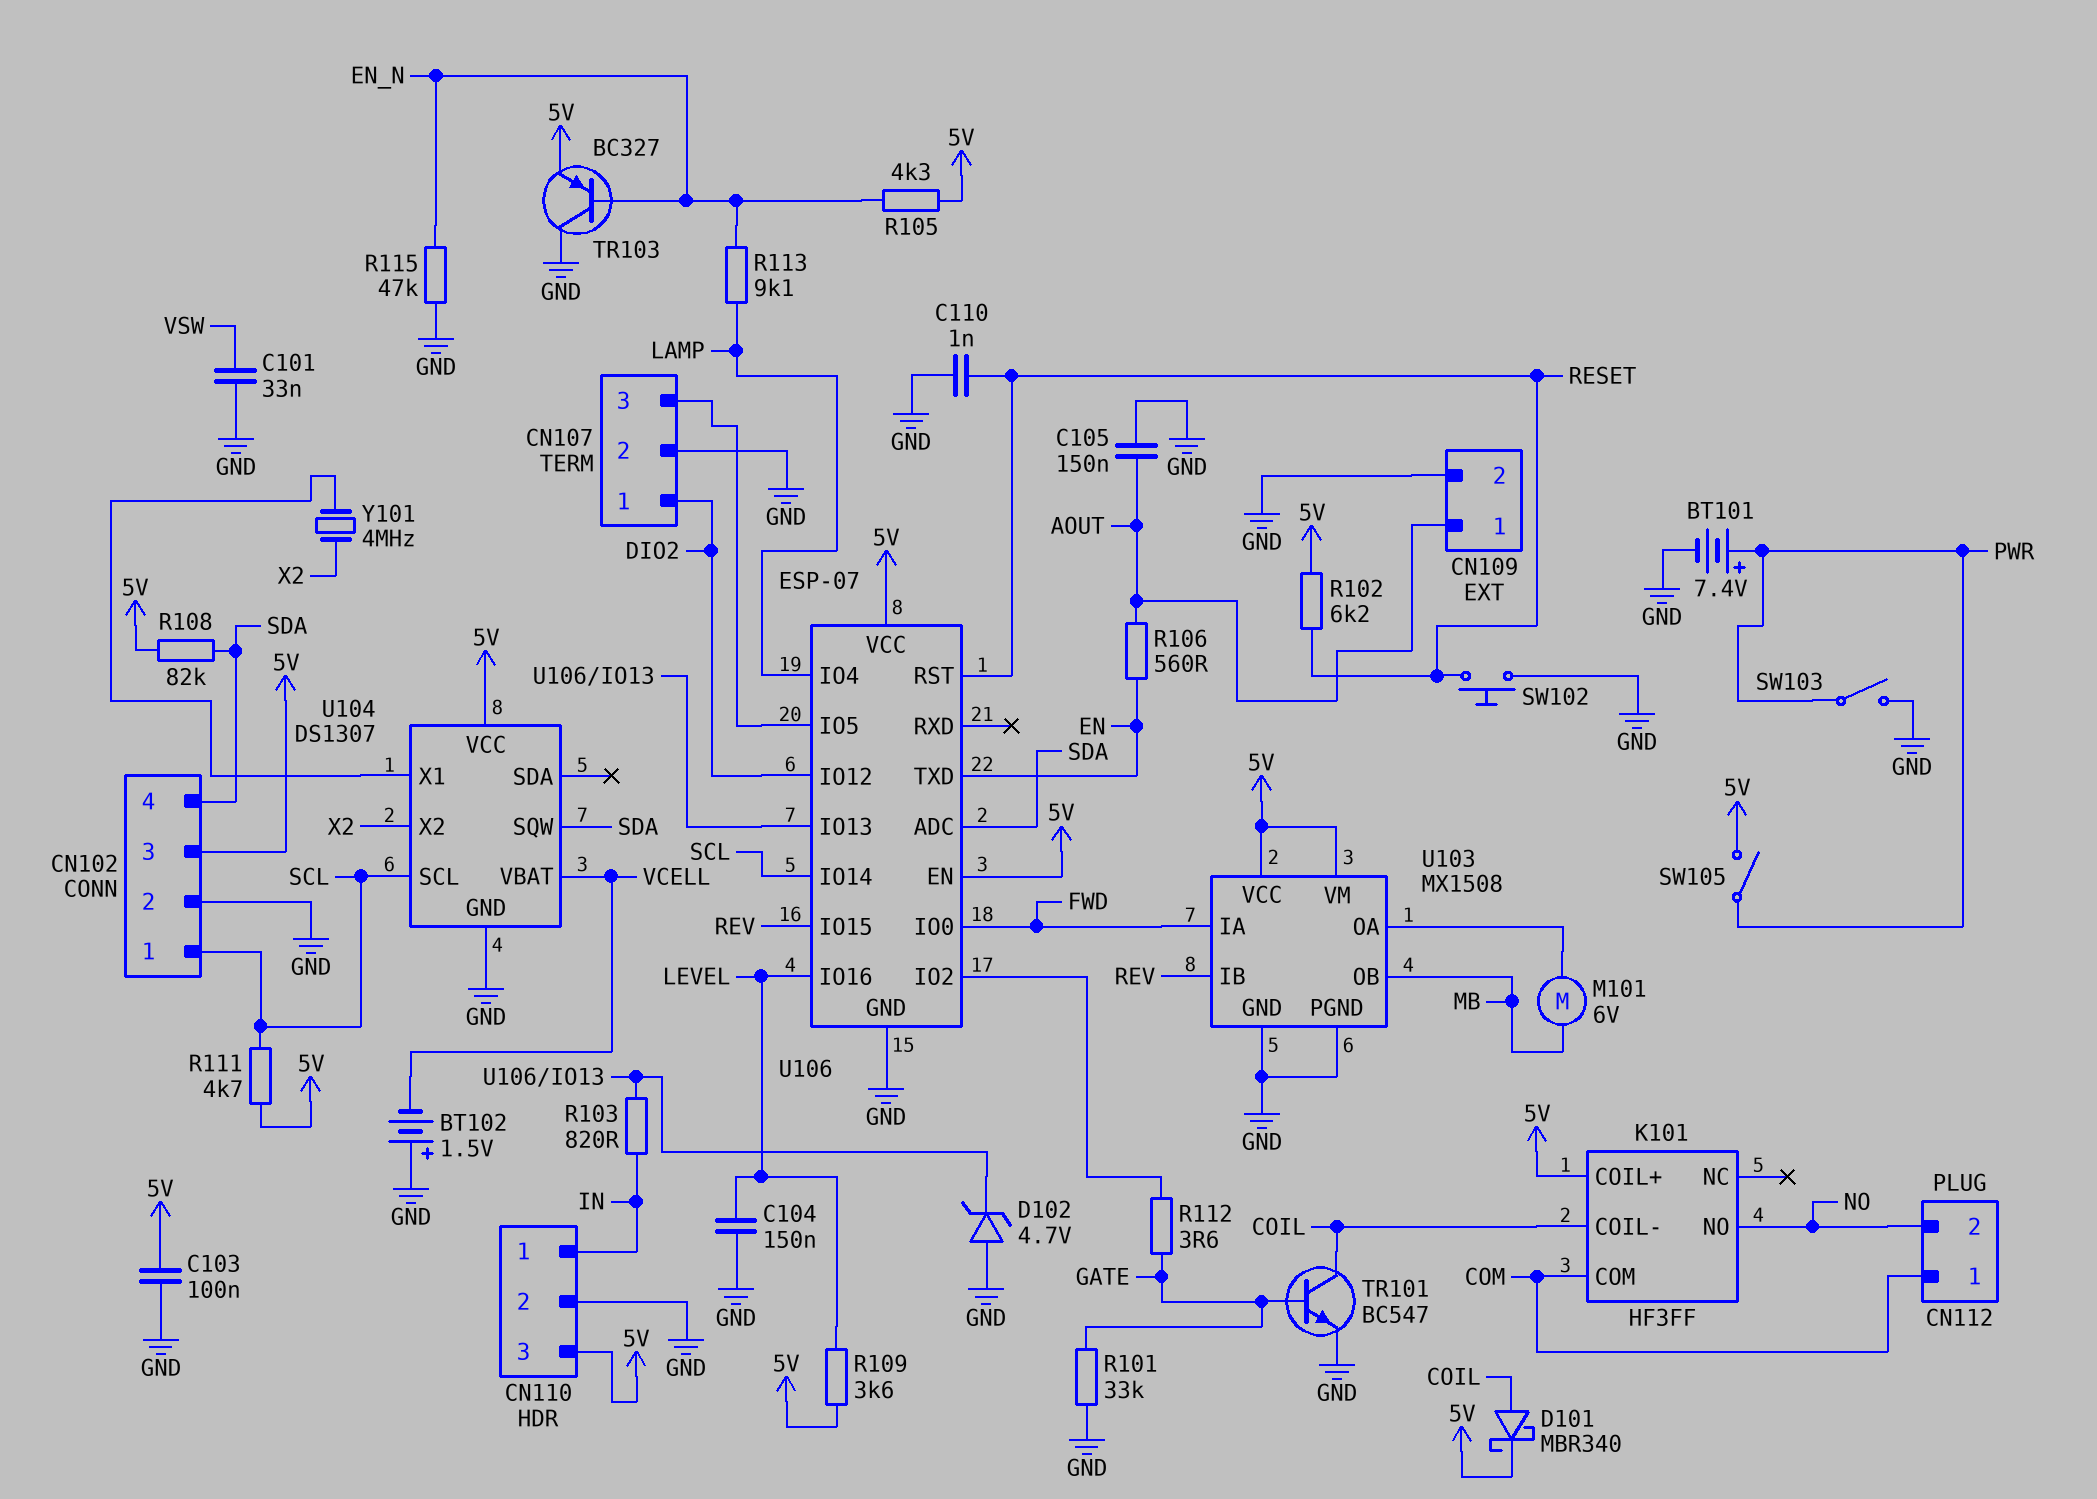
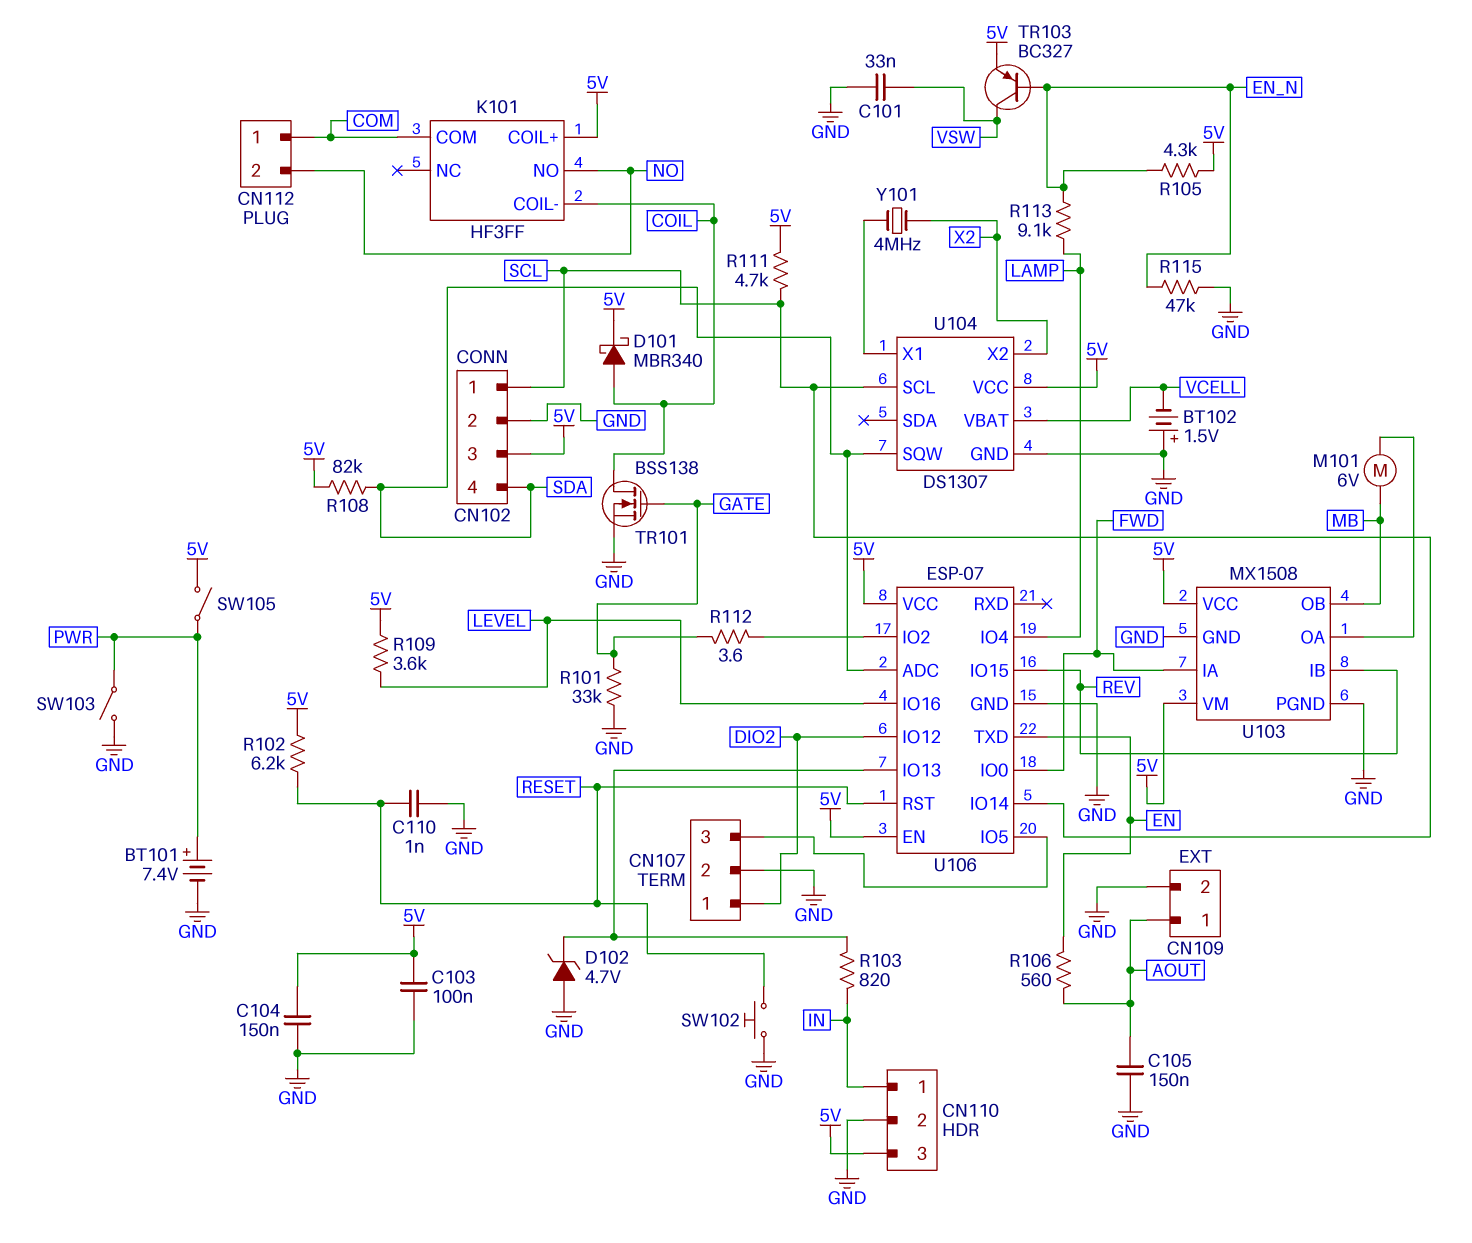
C104: 150nF (GND, LEVEL) -> 150nF (5V, GND)
TR101: NPN BC547 (B GATE, C COIL, E GND) -> NMOS BSS138 (G GATE, D COIL, S GND)
TR103: PNP BC327 (B EN_N, C GND, E 5V) -> PNP BC327 (B EN_N, C VSW, E 5V)

